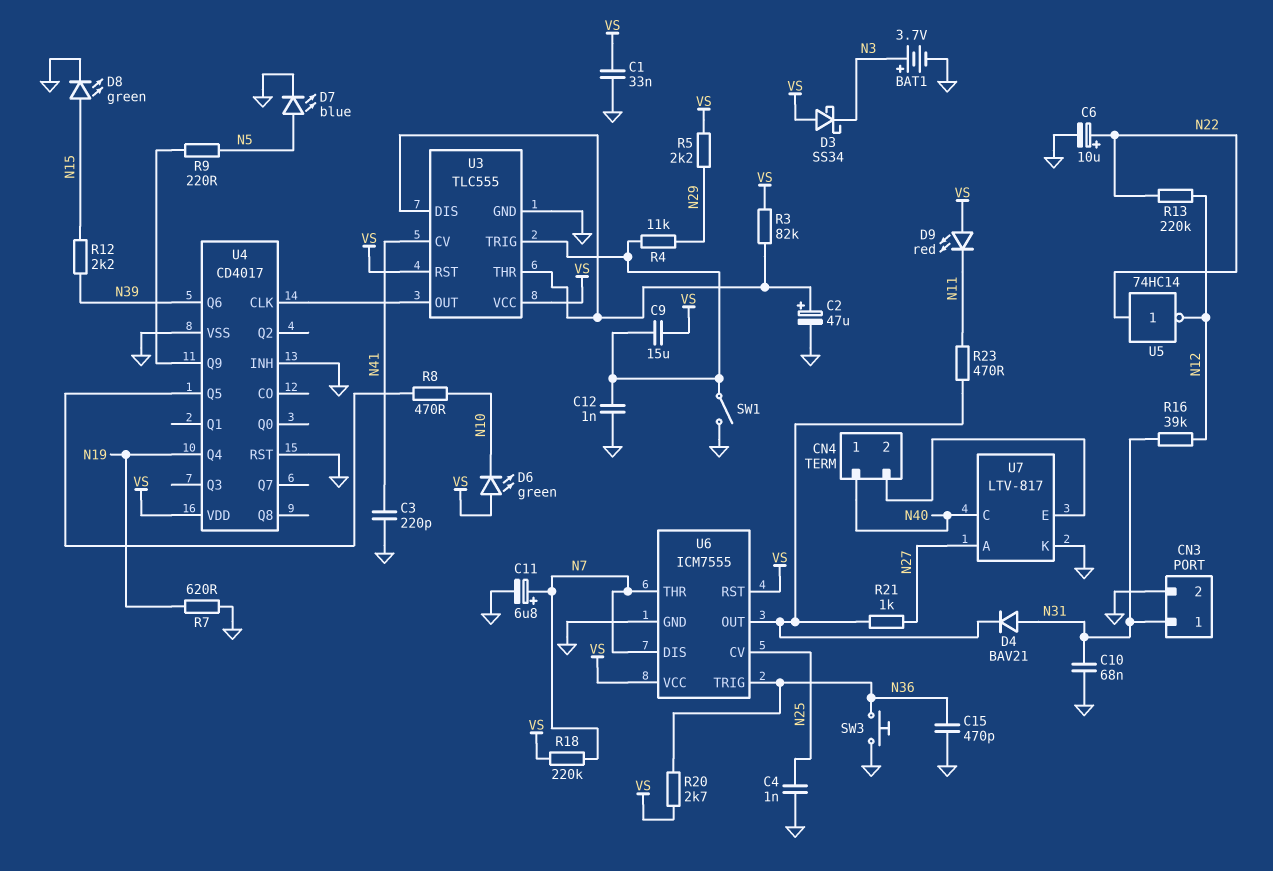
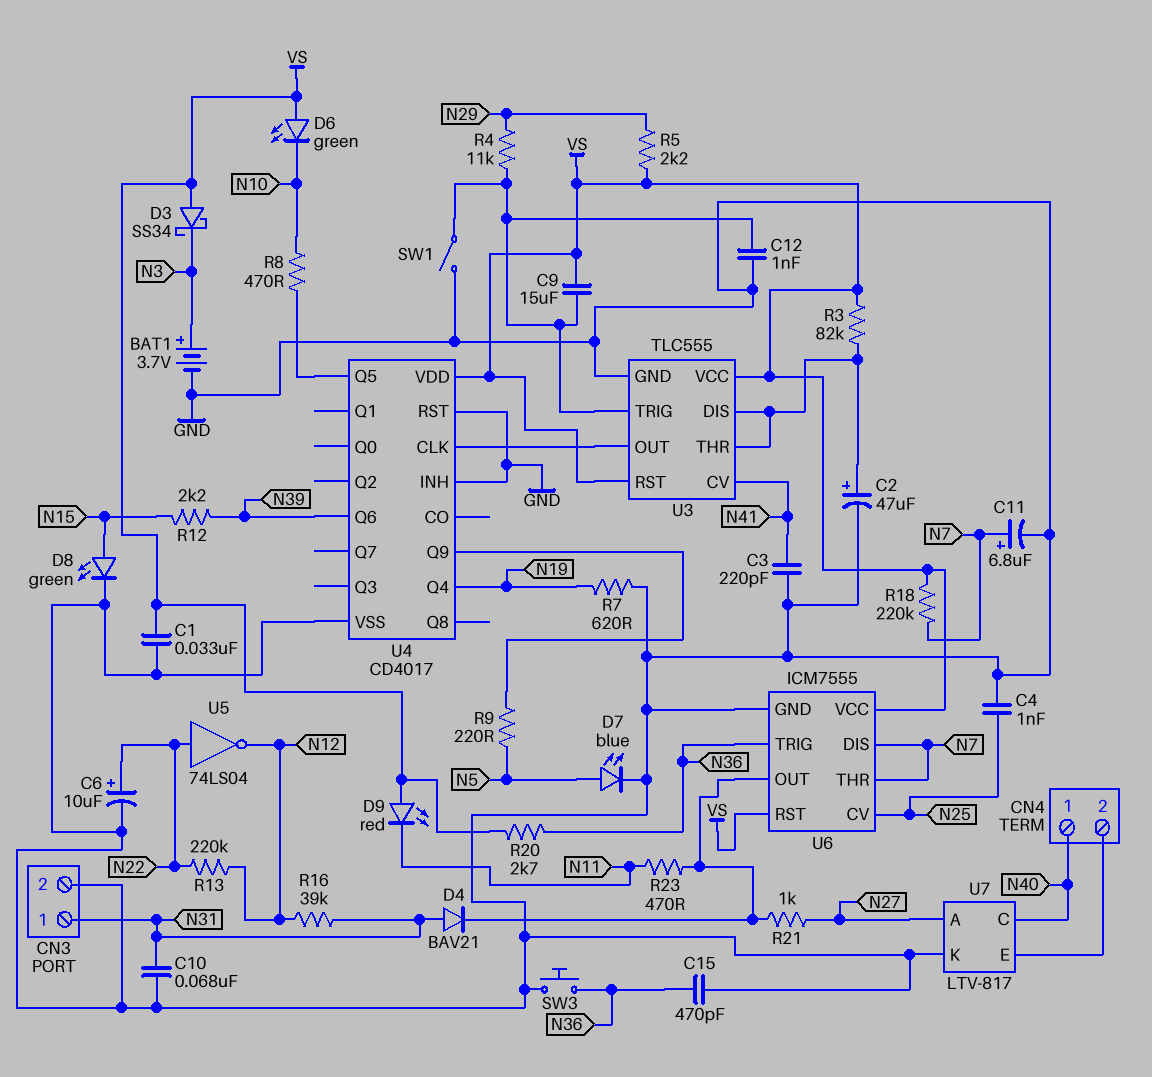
U5: NOT 74HC14 (in N22, out N12) -> NOT 74LS04 (in N22, out N12)

